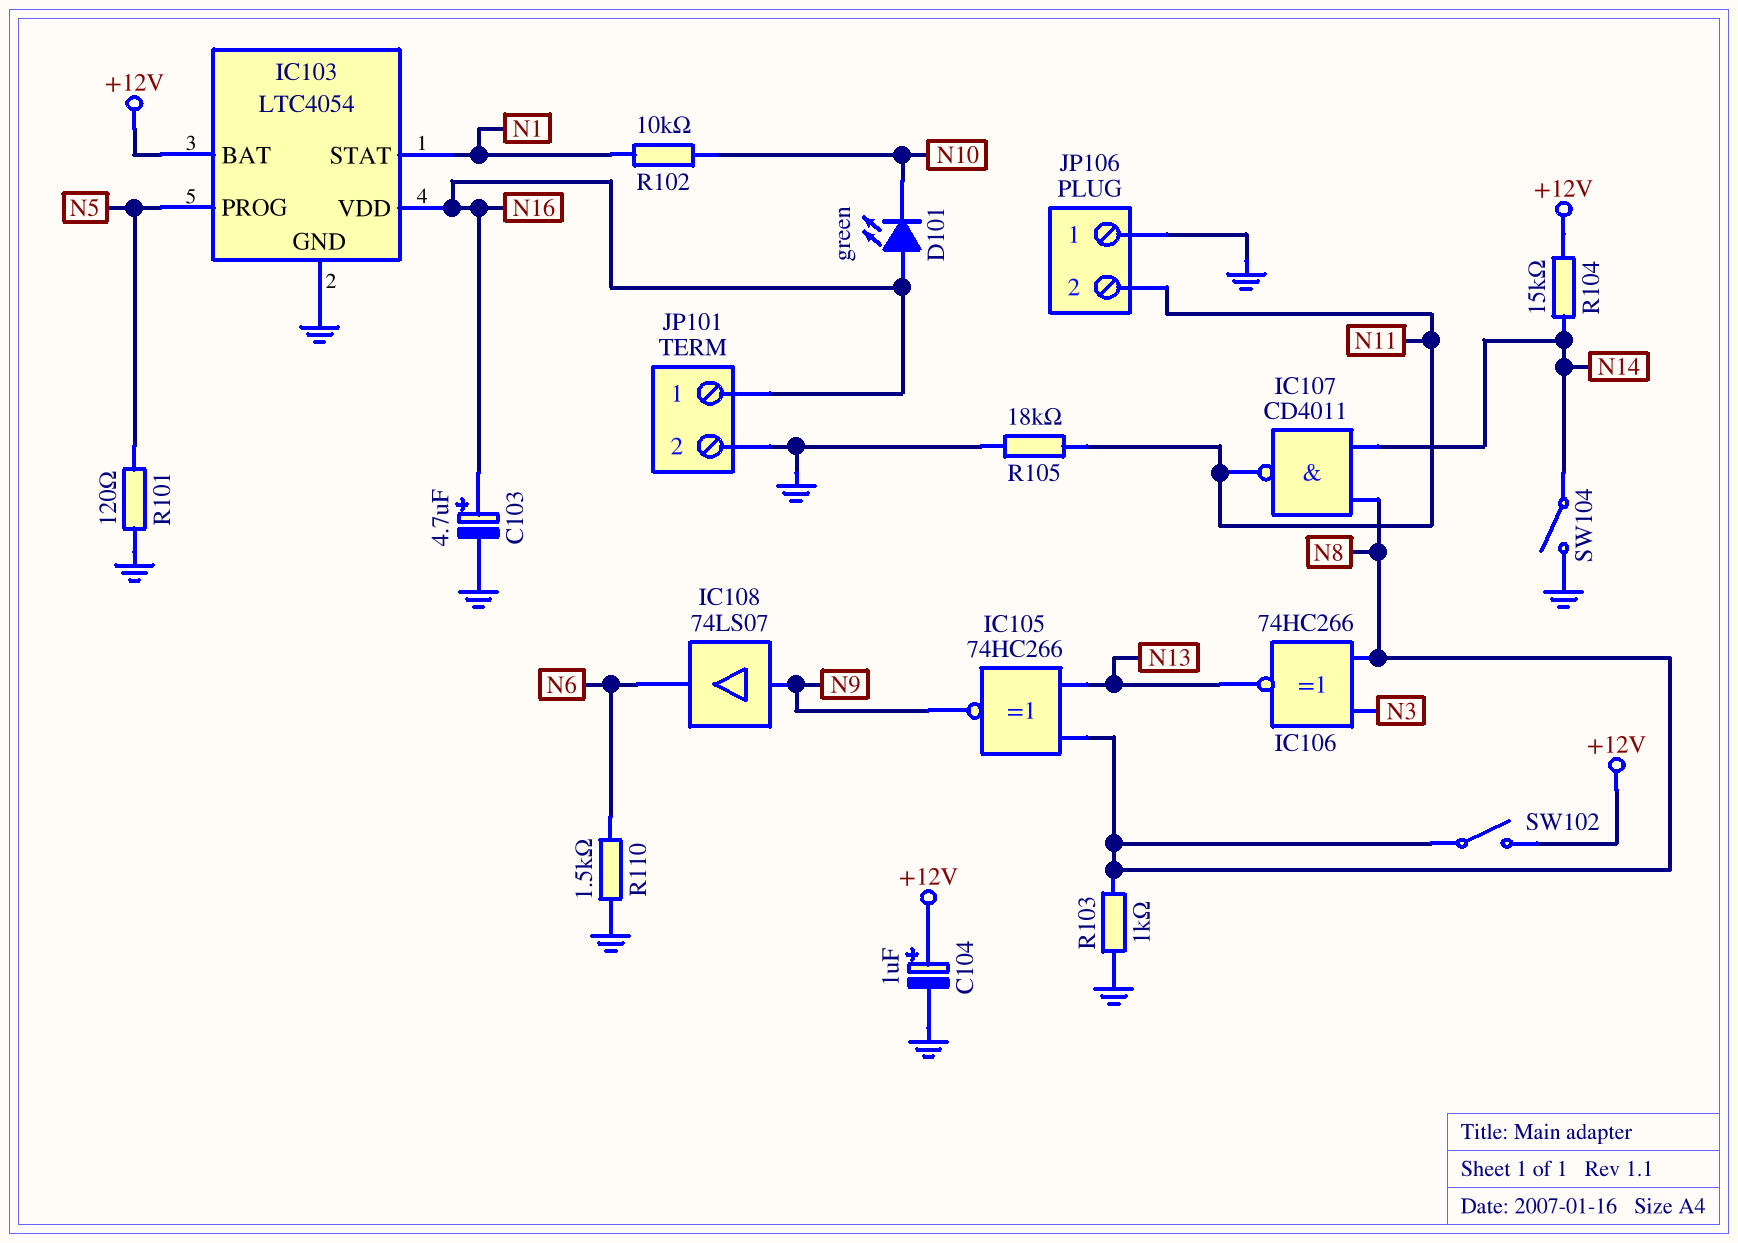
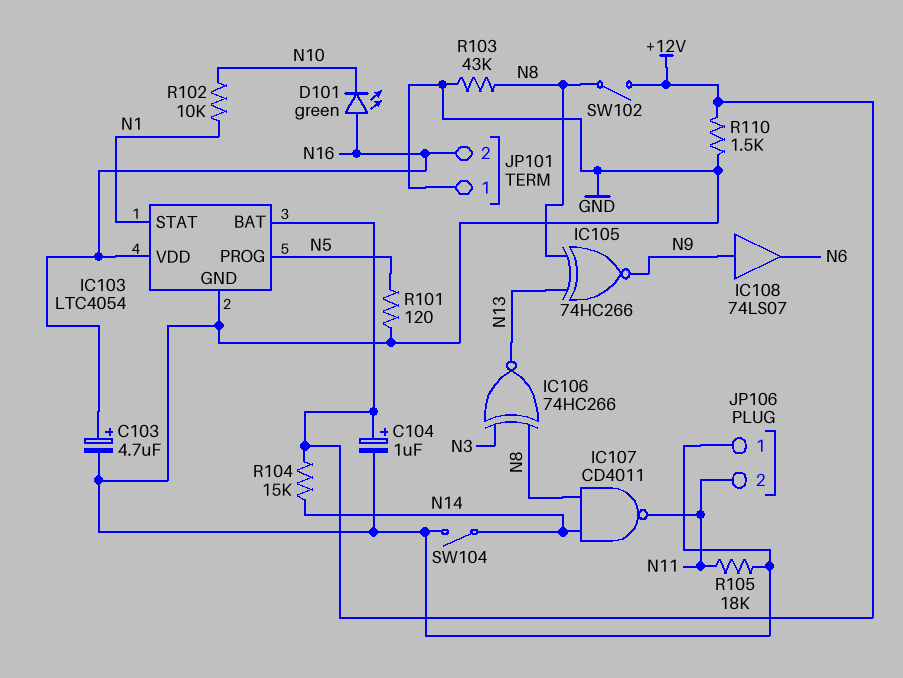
JP101 pin 1: N16 -> GND
JP101 pin 2: GND -> N16
R103: 1k (GND, N8) -> 43k (GND, N8)
R110: 1.5k (GND, N6) -> 1.5k (+12V, GND)

